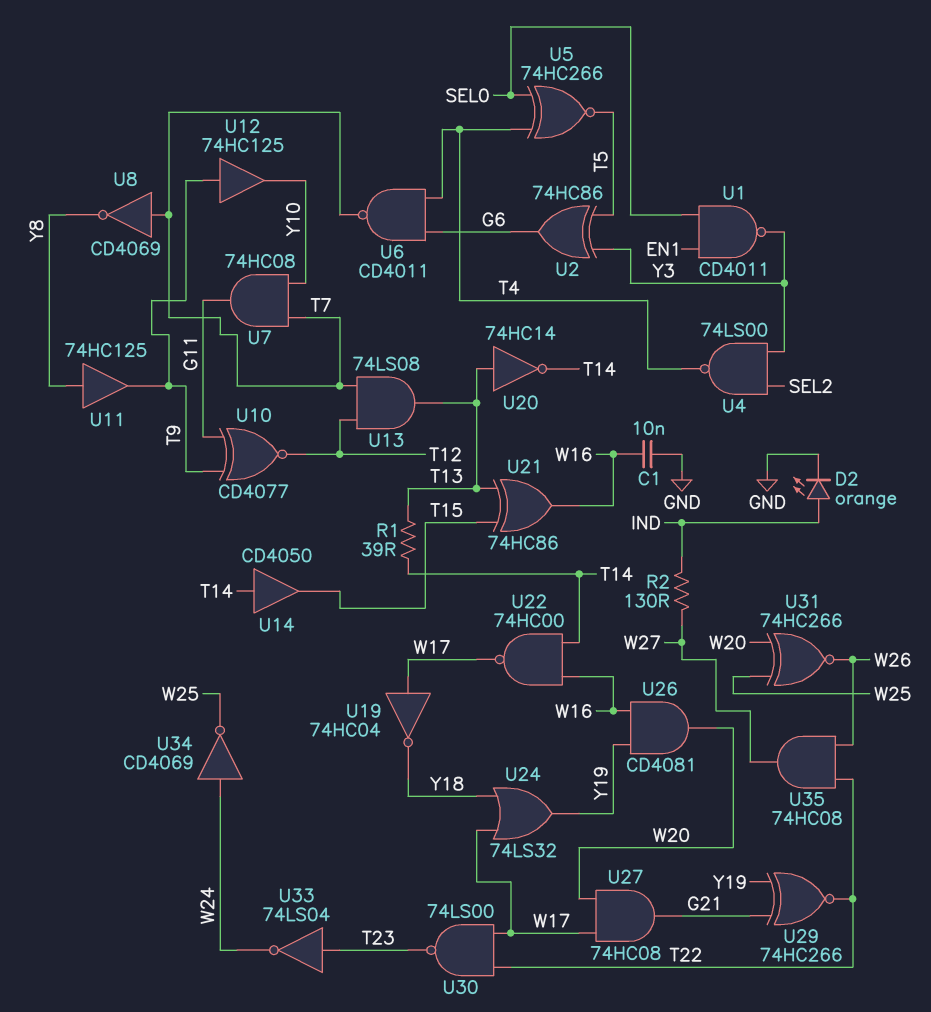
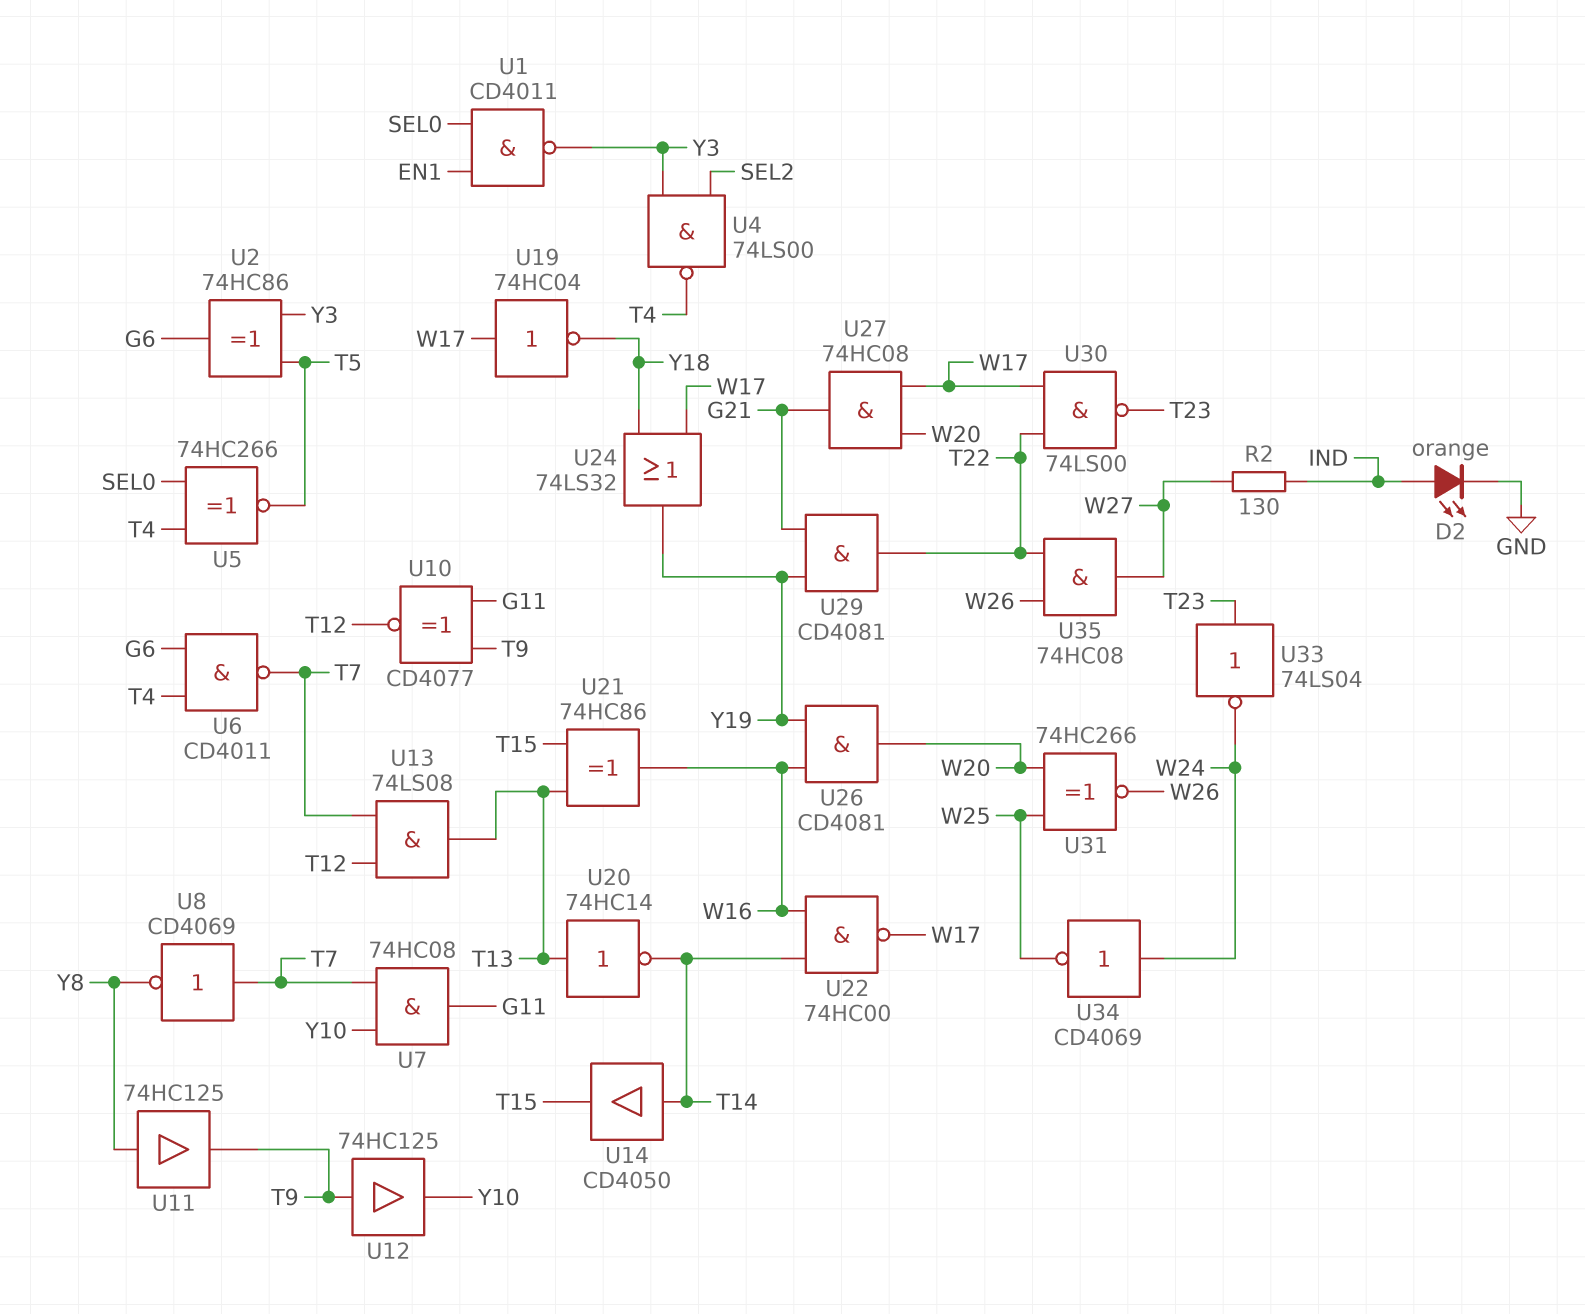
C1: 10nF (GND, W16) -> none
R1: 39 (T13, T14) -> none
U29: XNOR 74HC266 (in G21, in Y19, out T22) -> AND CD4081 (in G21, in Y19, out T22)

